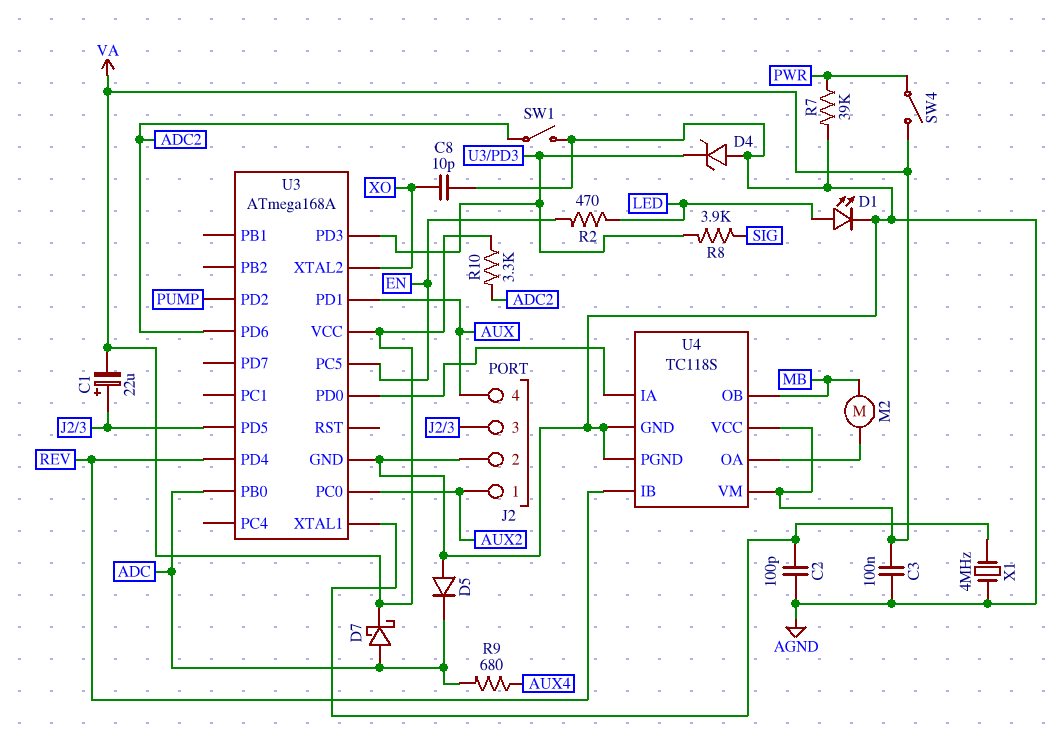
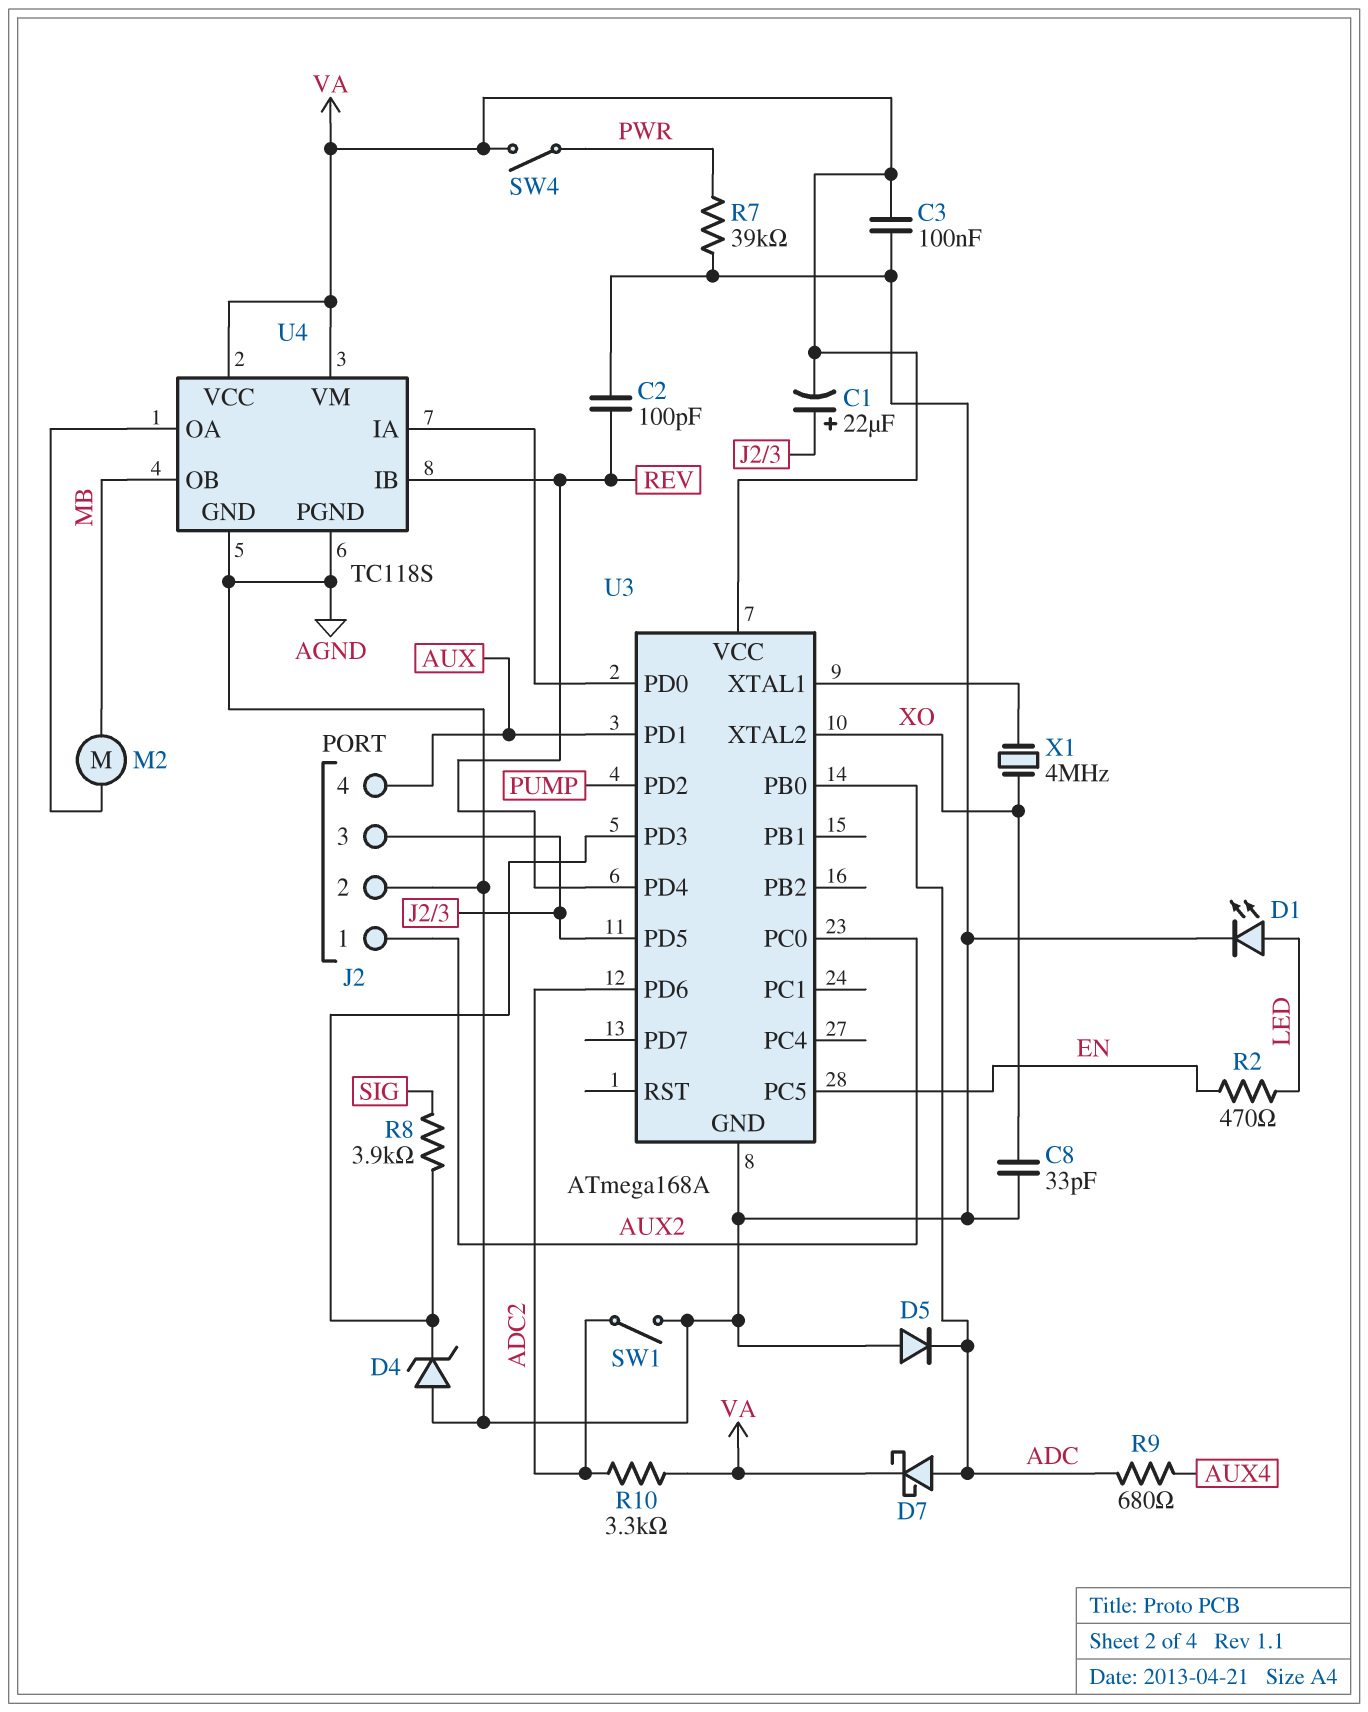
C2: 100pF (AGND, U3/XTAL1) -> 100pF (AGND, REV)
C8: 10pF (AGND, XO) -> 33pF (AGND, XO)
X1: 4MHz (AGND, U3/XTAL1) -> 4MHz (U3/XTAL1, XO)

